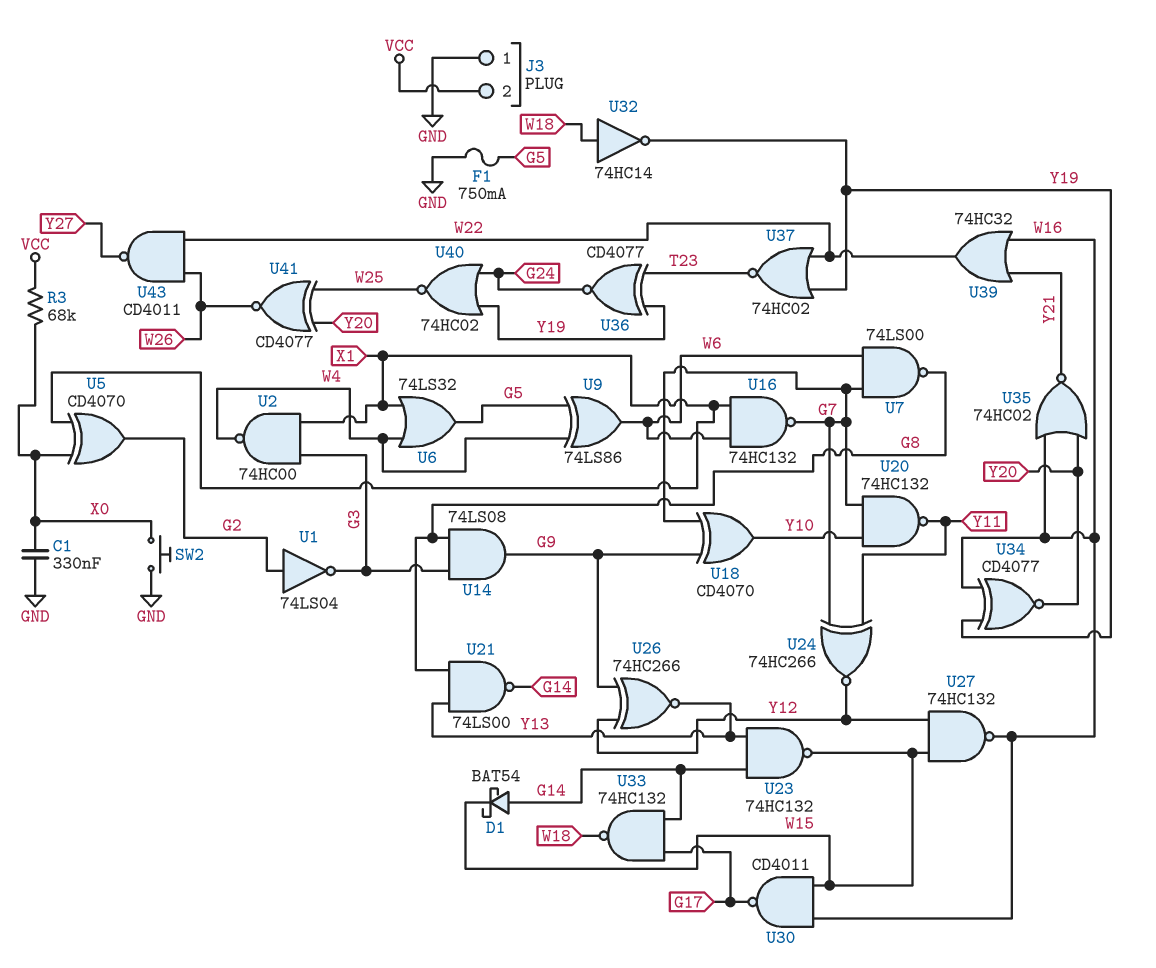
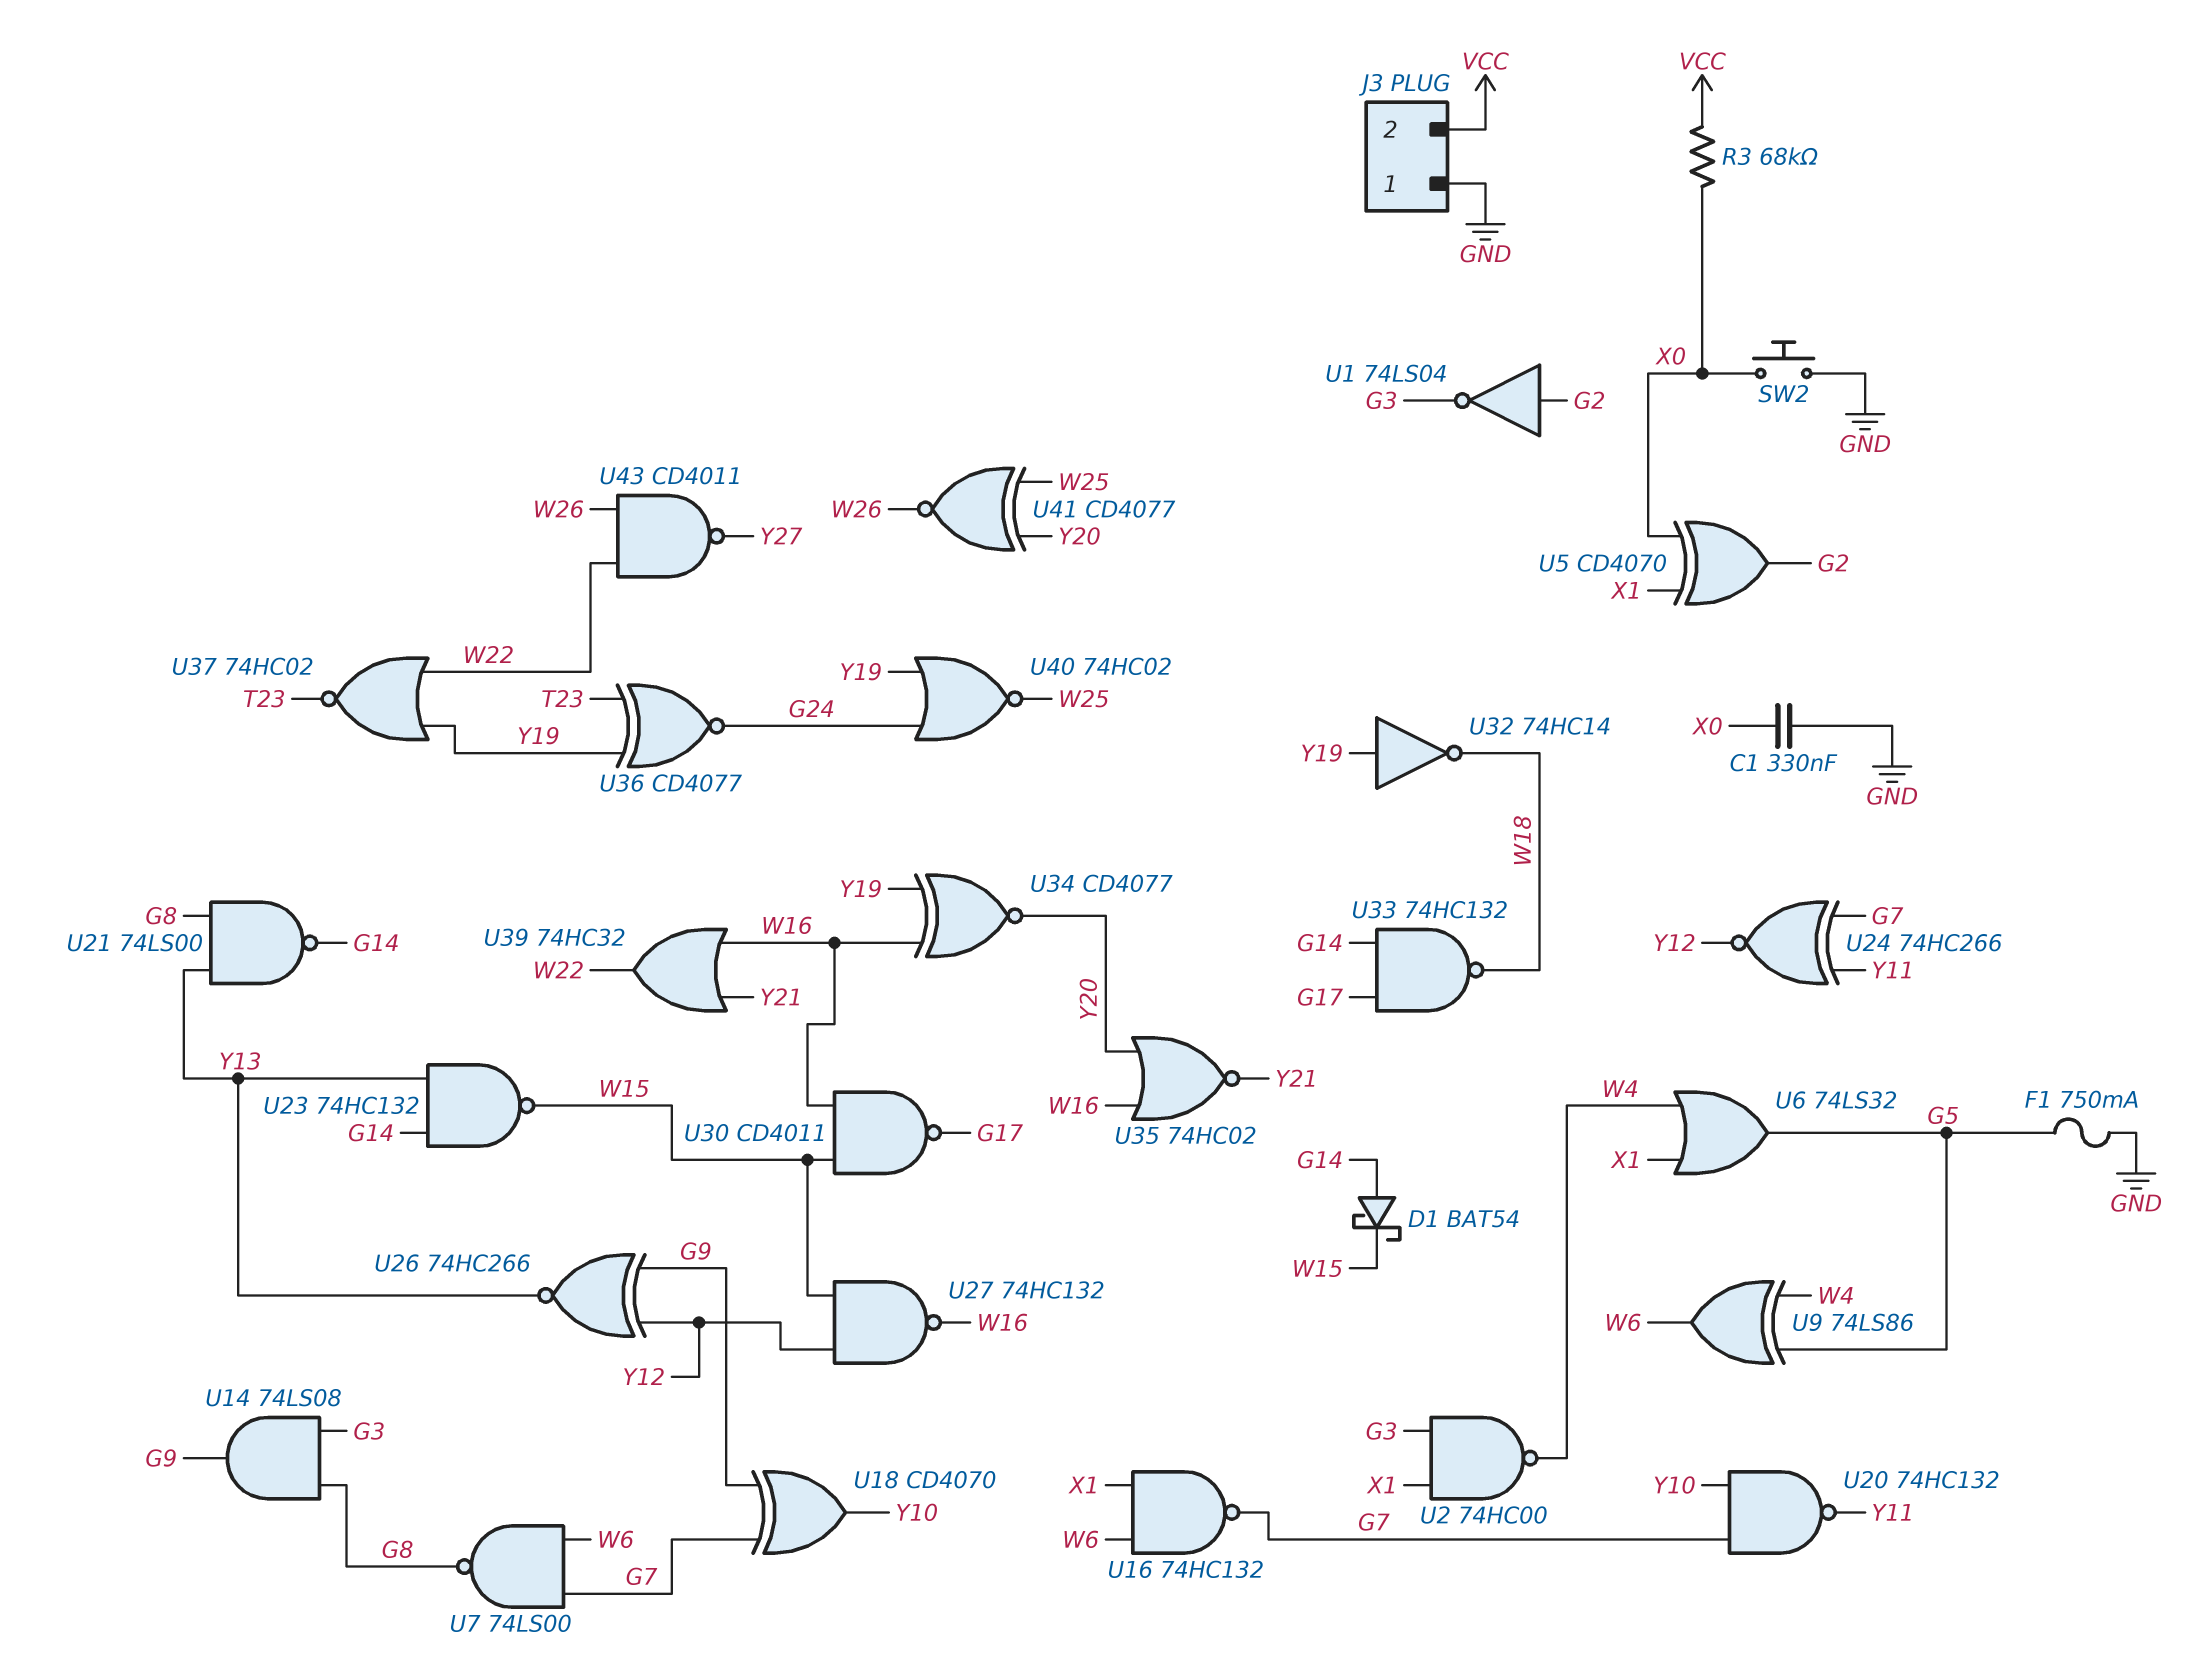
U32: NOT 74HC14 (in W18, out Y19) -> NOT 74HC14 (in Y19, out W18)

